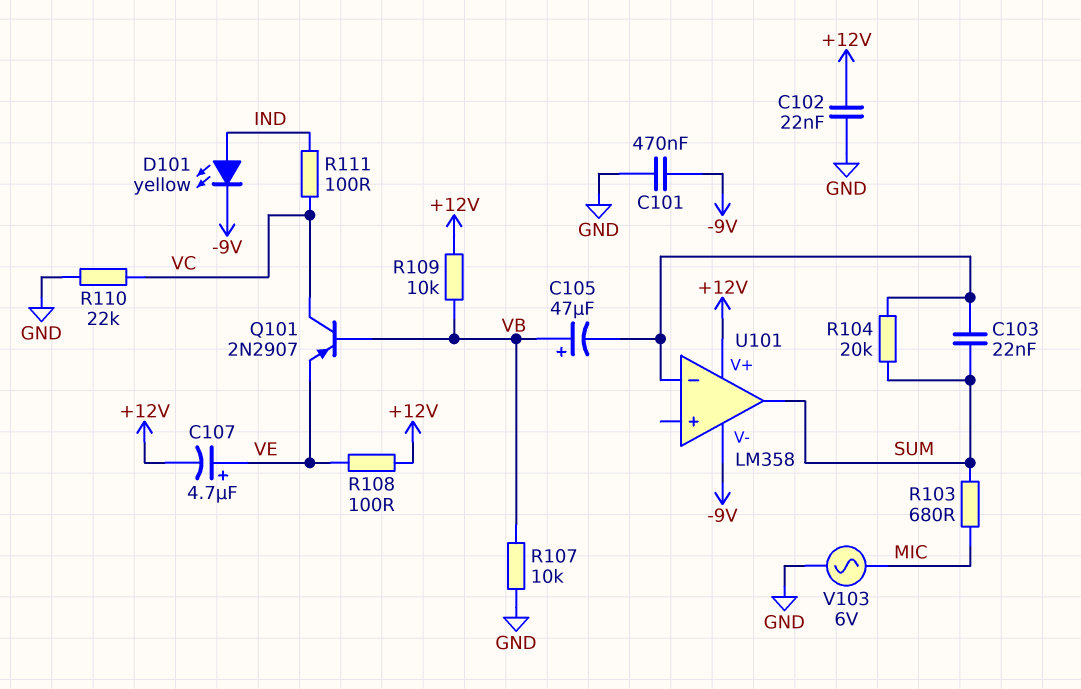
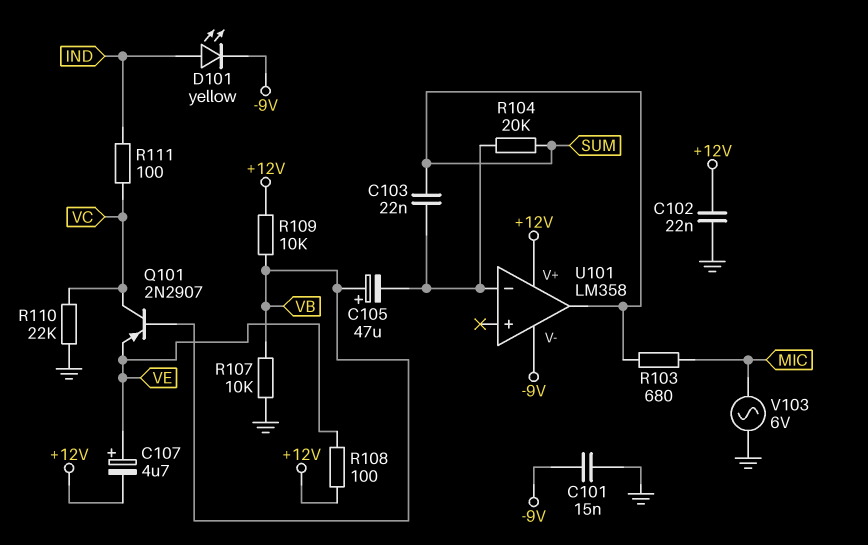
C101: 470nF (-9V, GND) -> 15nF (-9V, GND)

